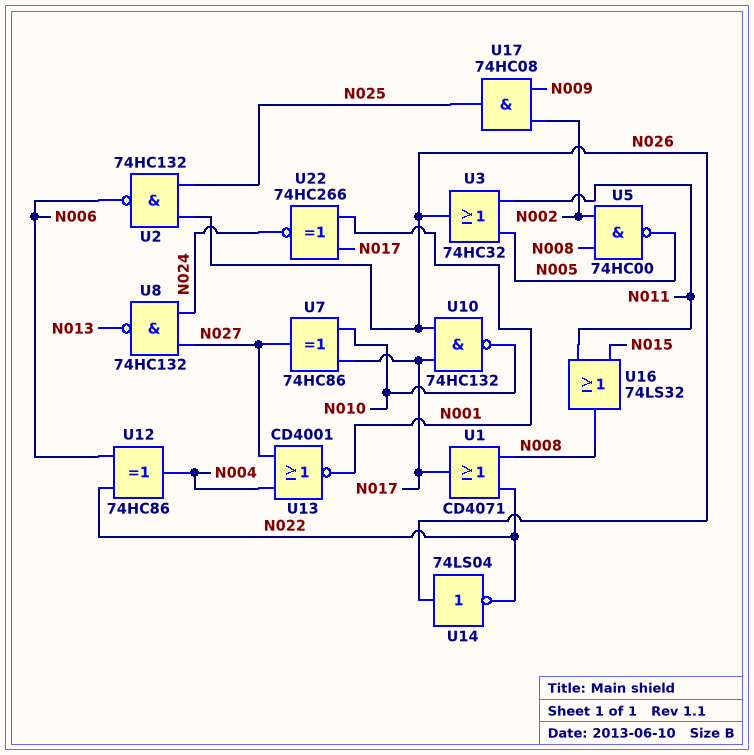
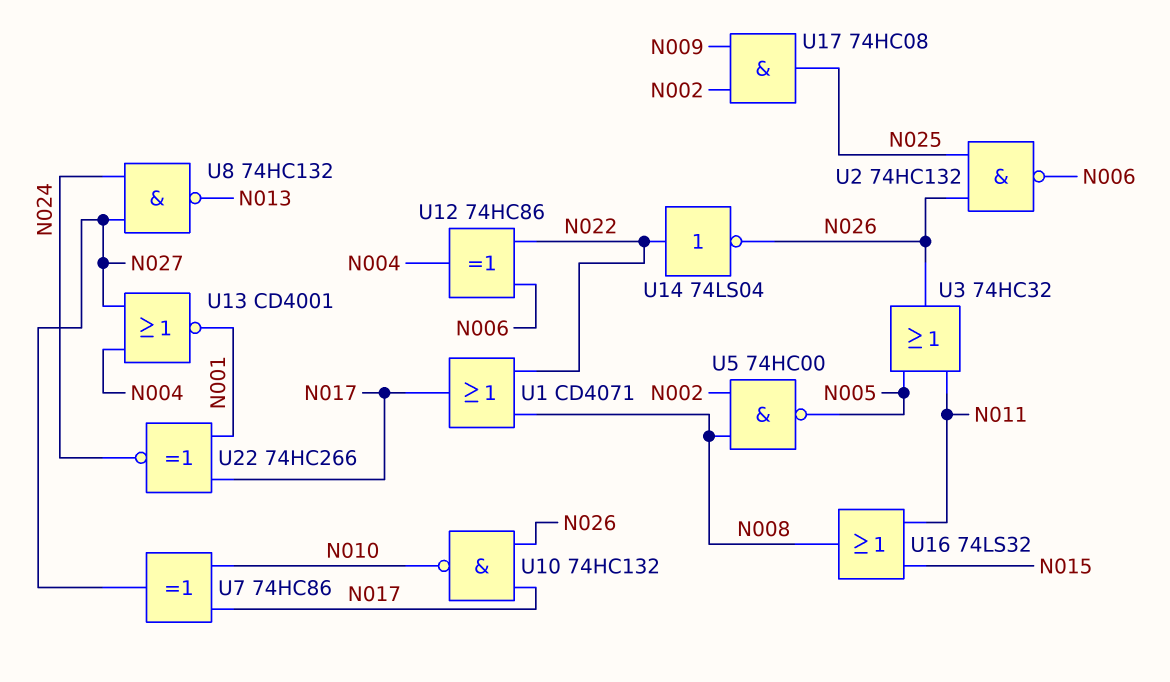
U14: NOT 74LS04 (in N026, out N022) -> NOT 74LS04 (in N022, out N026)

